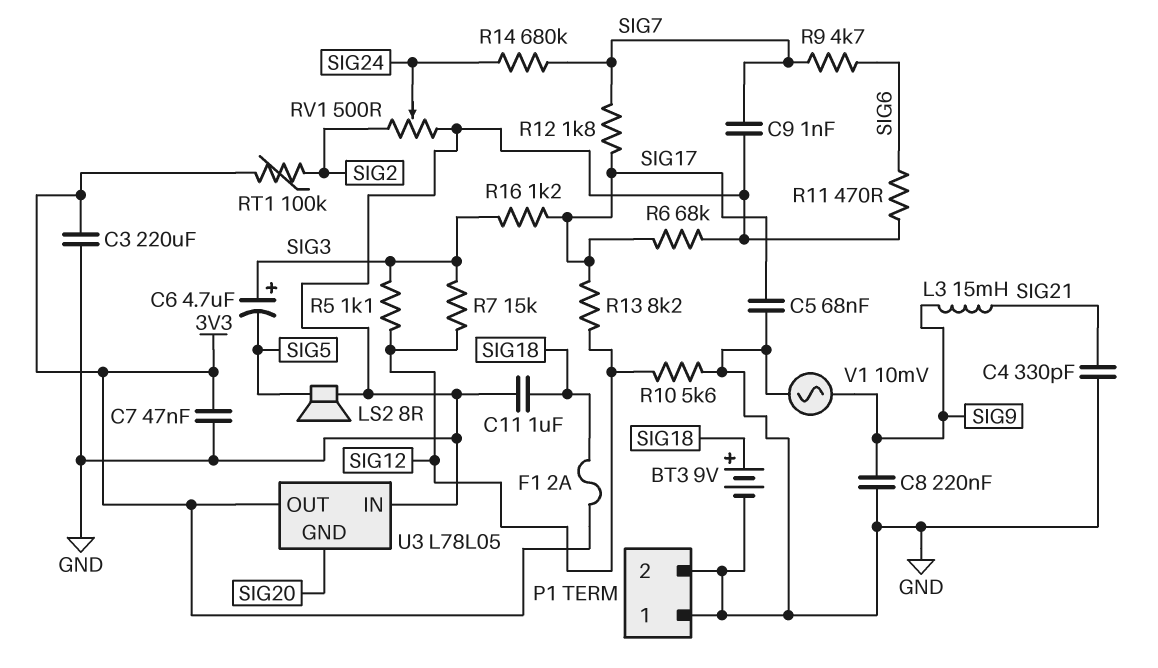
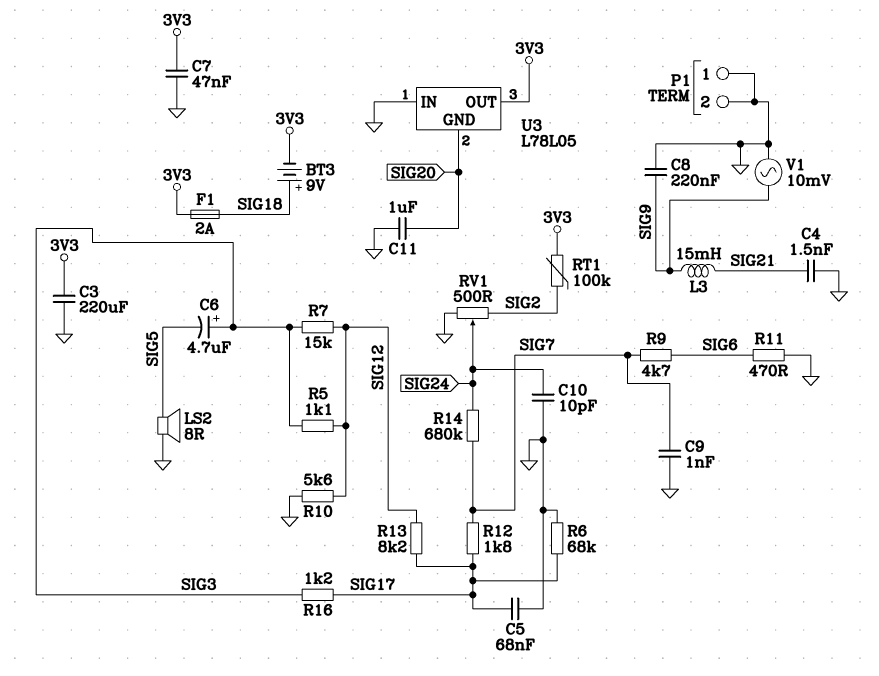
BT3: 9V (plus SIG18, minus GND) -> 9V (plus SIG18, minus 3V3)
C4: 330pF (GND, SIG21) -> 1.5nF (GND, SIG21)
C10: none -> 10pF (GND, SIG24)
C11: 1uF (GND, SIG18) -> 1uF (GND, SIG20)

